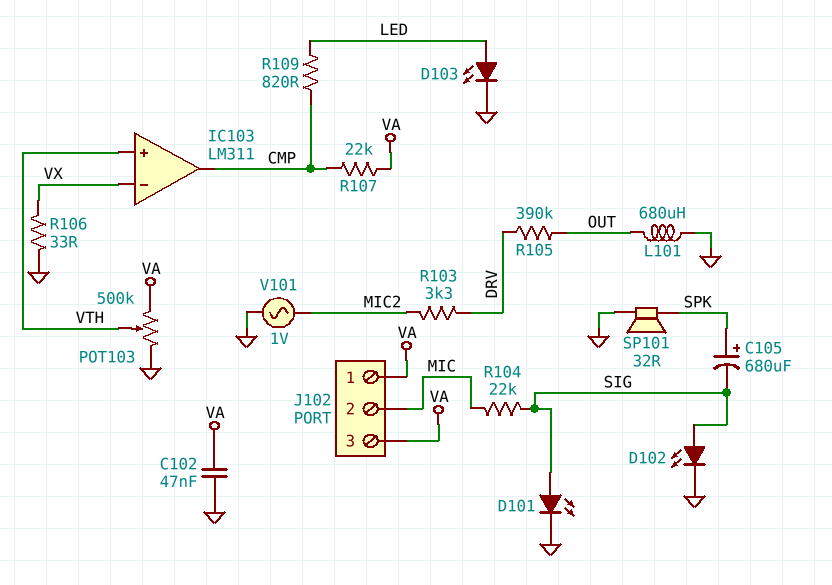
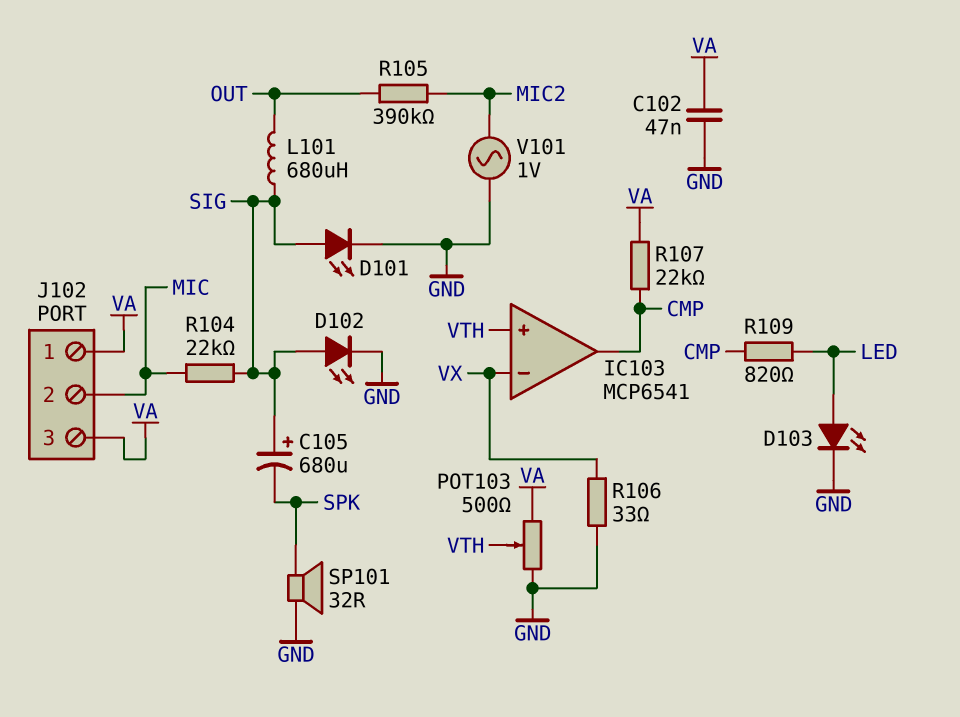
C105: 680uF (plus SPK, minus SIG) -> 680uF (plus SIG, minus SPK)
IC103: LM311 -> MCP6541
L101: 680uH (GND, OUT) -> 680uH (OUT, SIG)
POT103: 500k (GND, VA, wiper VTH) -> 500 (GND, VA, wiper VTH)
R103: 3.3k (DRV, MIC2) -> none
R105: 390k (DRV, OUT) -> 390k (MIC2, OUT)

